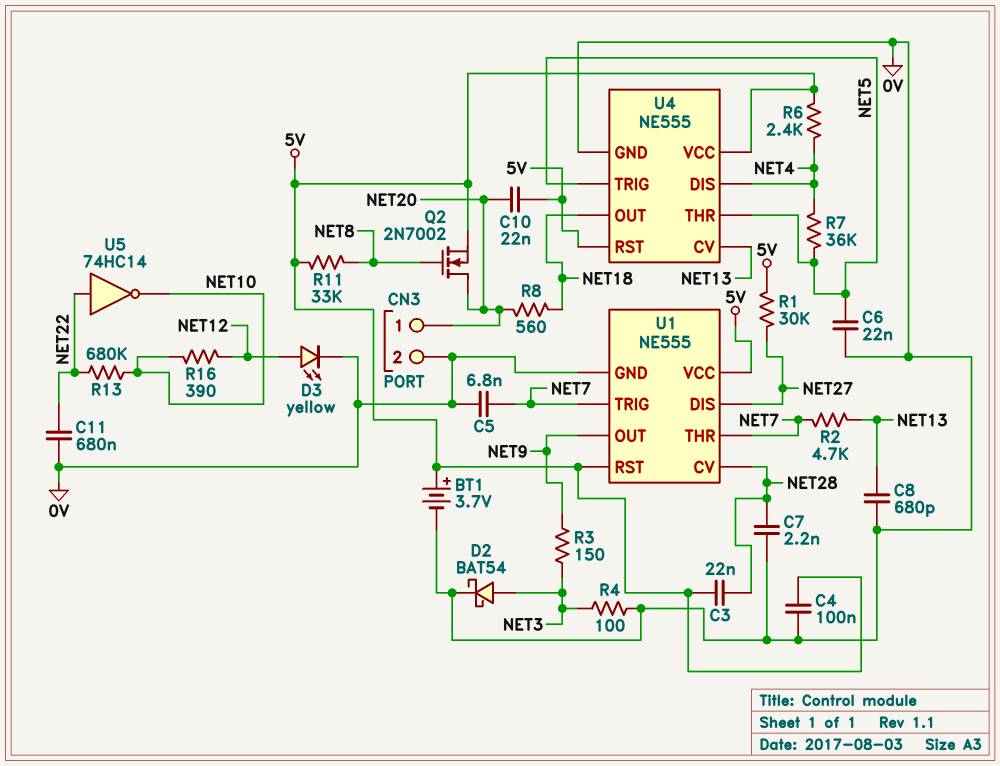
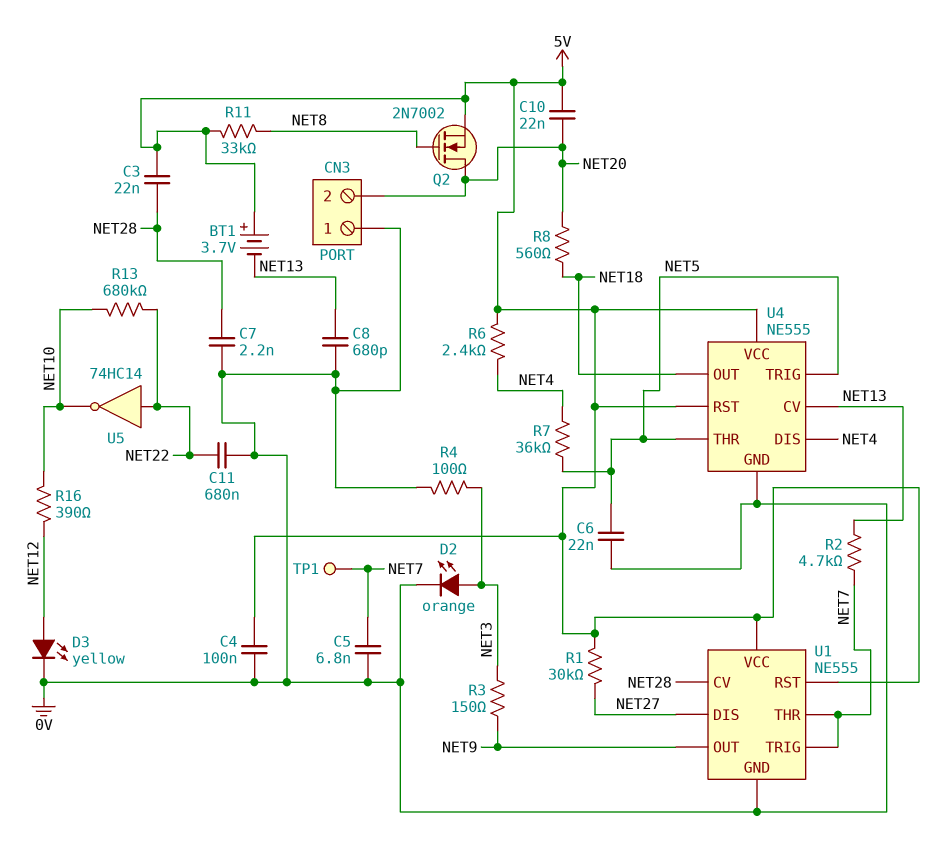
BT1: 3.7V (plus 5V, minus 0V) -> 3.7V (plus 5V, minus NET13)
CN3 pin 1: NET20 -> 0V
CN3 pin 2: 0V -> NET20
D2: schottky BAT54 (A NET3, K 0V) -> LED orange (A NET3, K 0V)
TP1: none -> test point (NET7)

